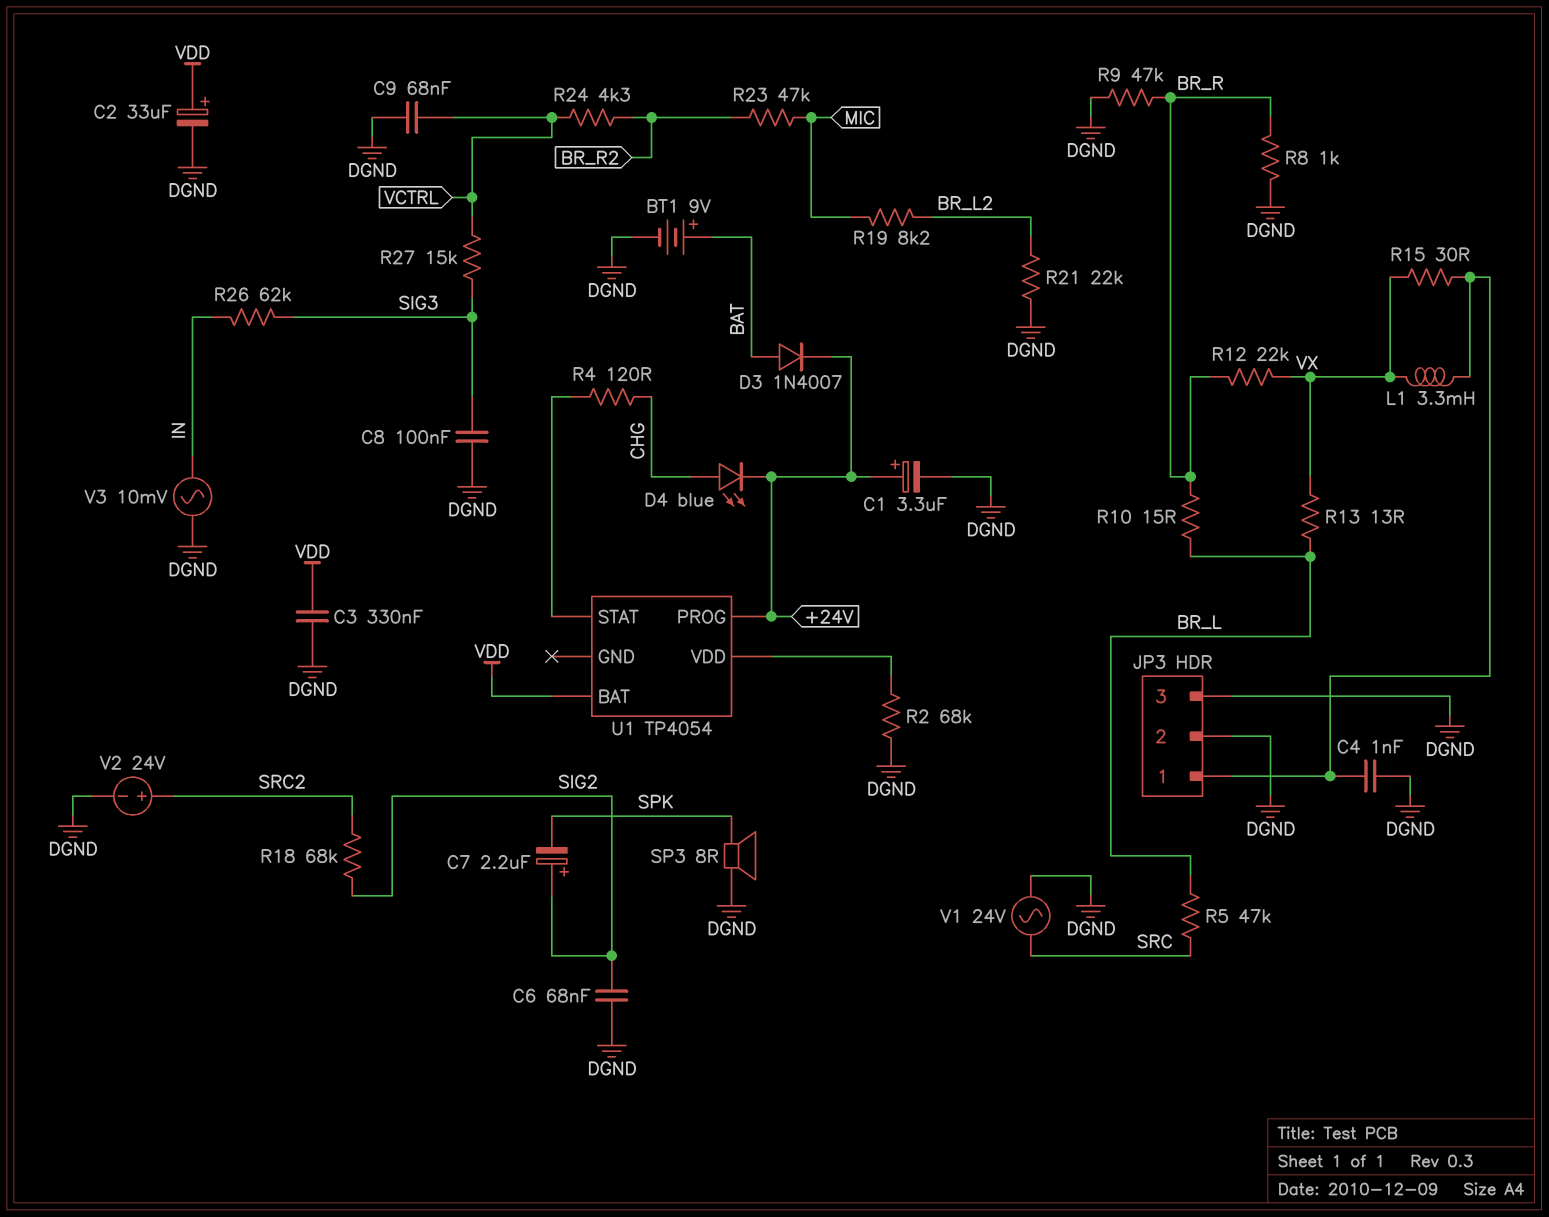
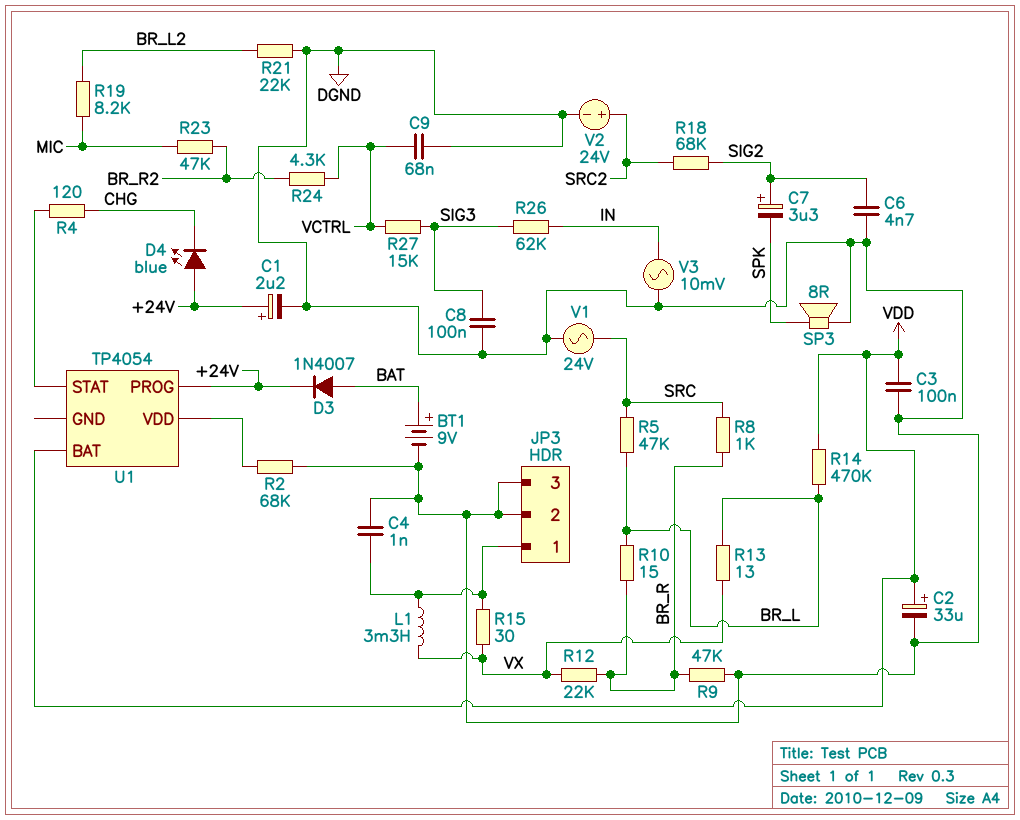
C1: 3.3uF (plus +24V, minus DGND) -> 2.2uF (plus +24V, minus DGND)
C3: 330nF (DGND, VDD) -> 100nF (DGND, VDD)
C6: 68nF (DGND, SIG2) -> 4.7nF (DGND, SIG2)
C7: 2.2uF (plus SIG2, minus SPK) -> 3.3uF (plus SIG2, minus SPK)
D4: LED blue (A CHG, K +24V) -> LED blue (A +24V, K CHG)
R8: 1k (BR_R, DGND) -> 1k (BR_R, SRC)
R14: none -> 470k (BR_L, VDD)

